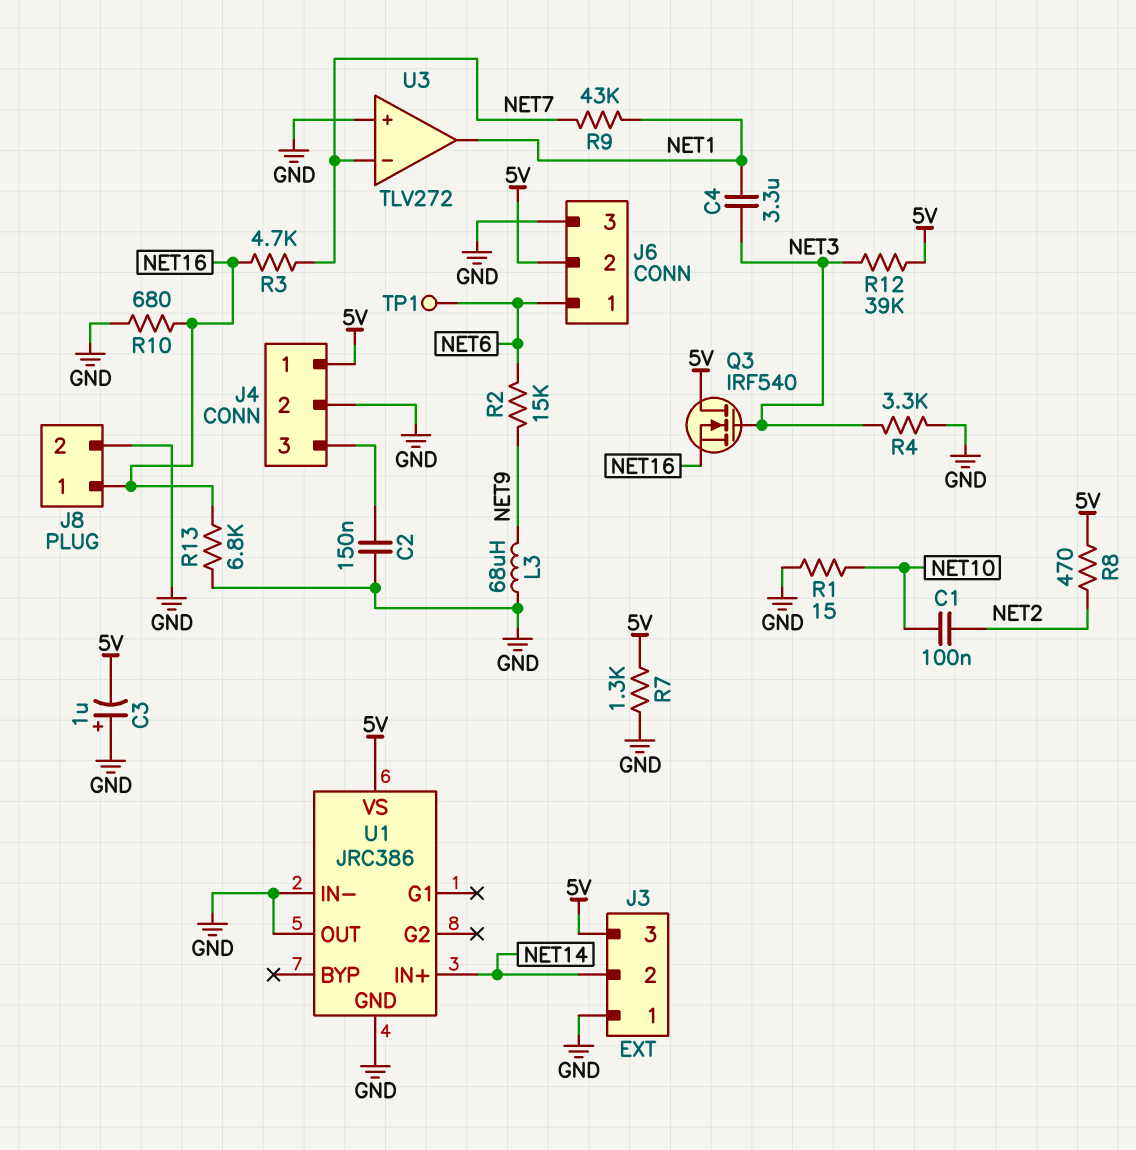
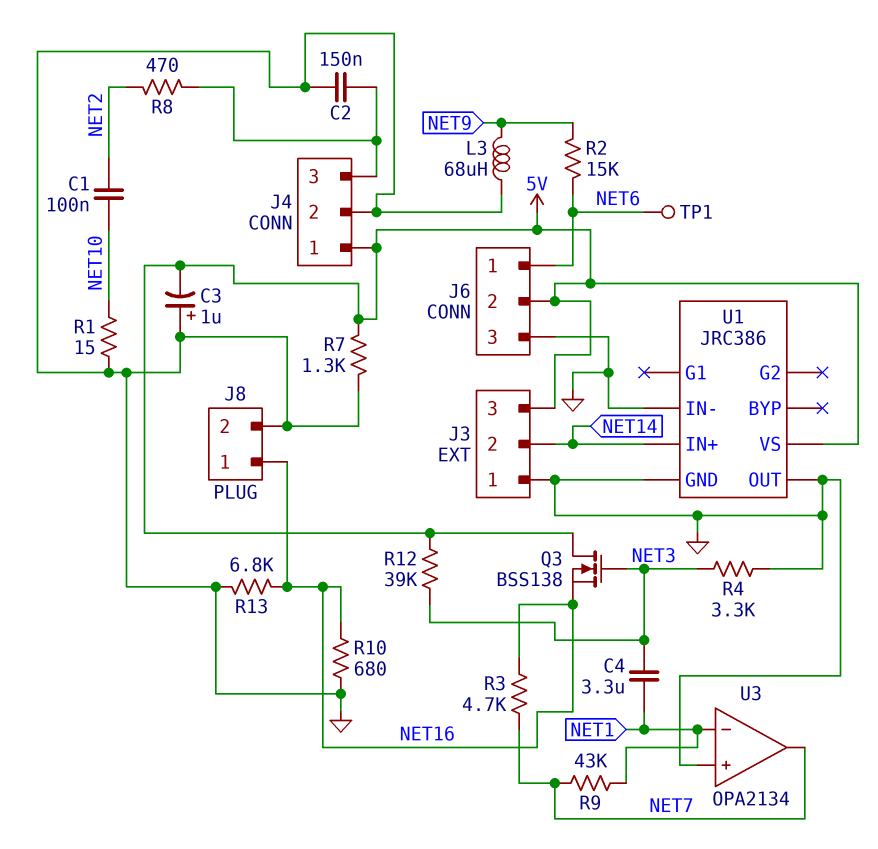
Q3: NMOS IRF540 (G NET3, D 5V, S NET16) -> NMOS BSS138 (G NET3, D 5V, S NET16)
R8: 470 (5V, NET2) -> 470 (J4/3, NET2)
U3: TLV272 -> OPA2134
U3 pin in-: NET7 -> NET1
U3 pin out: NET1 -> NET7

